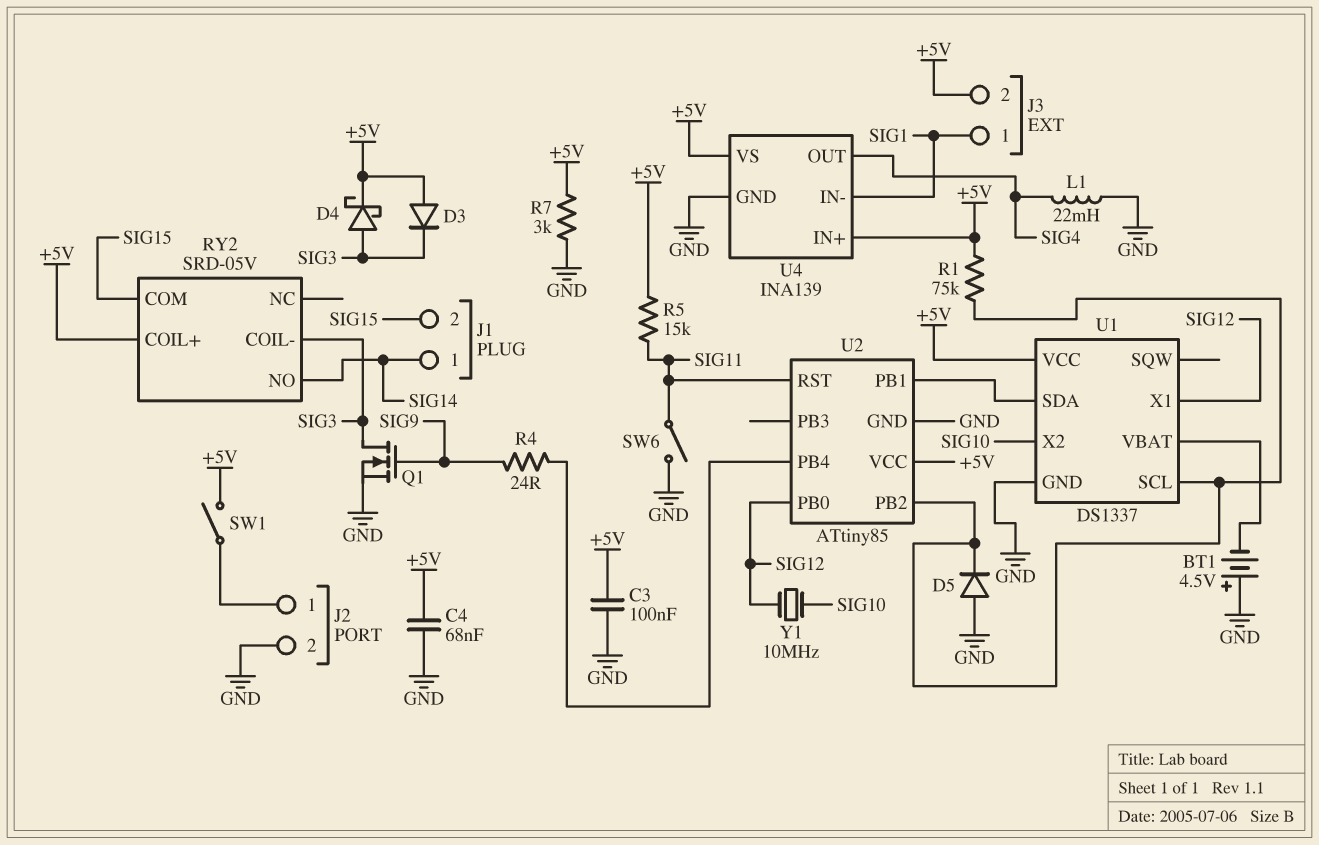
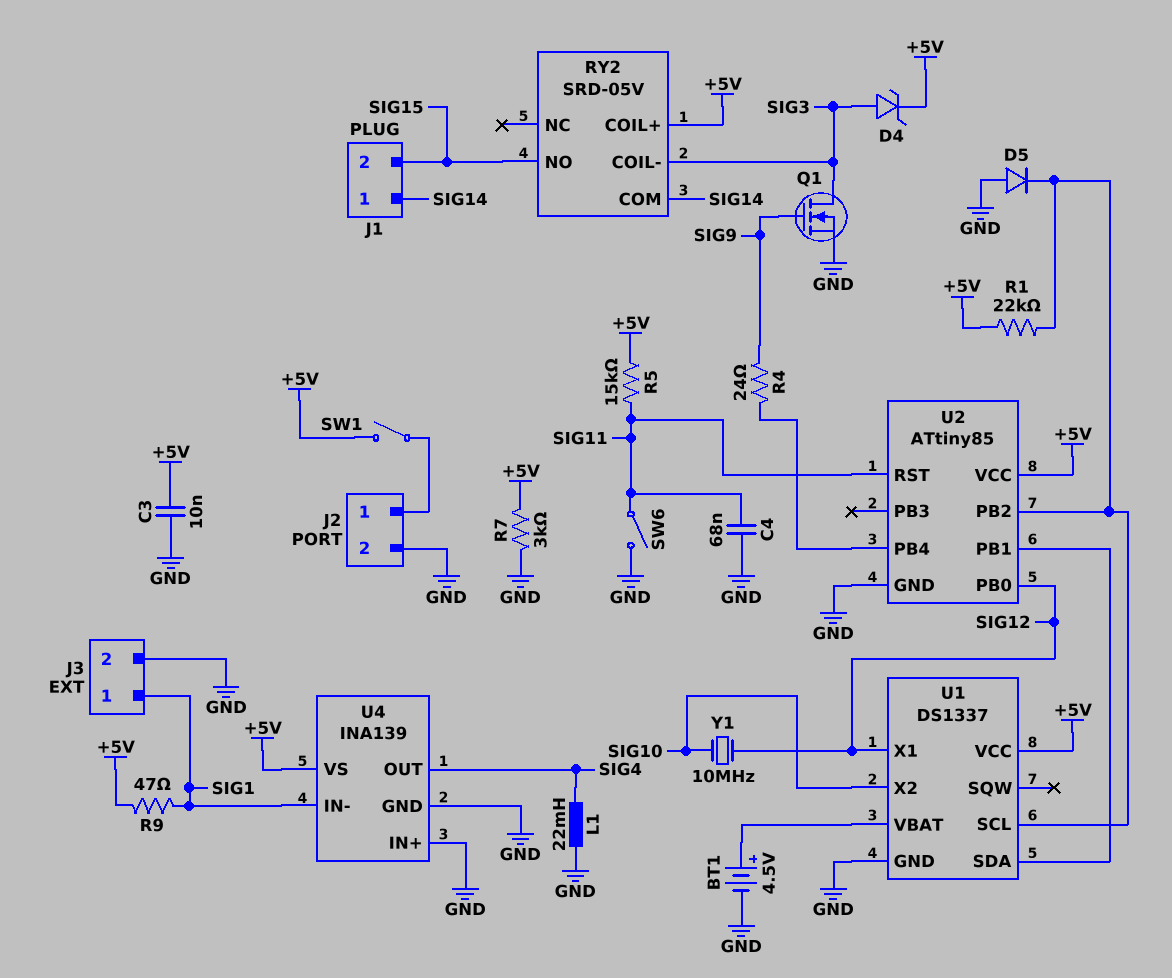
BT1: 4.5V (plus GND, minus U1/VBAT) -> 4.5V (plus U1/VBAT, minus GND)
C3: 100nF (+5V, GND) -> 10nF (+5V, GND)
C4: 68nF (+5V, GND) -> 68nF (GND, SIG11)
D3: diode (A +5V, K SIG3) -> none
D4: schottky (A SIG3, K +5V) -> zener (A SIG3, K +5V)
J3 pin 2: +5V -> GND
R1: 75k (+5V, U1/SCL) -> 22k (+5V, U1/SCL)
R9: none -> 47 (+5V, SIG1)
RY2 pin COM: SIG15 -> SIG14
RY2 pin NO: SIG14 -> SIG15
U4 pin IN+: +5V -> GND

